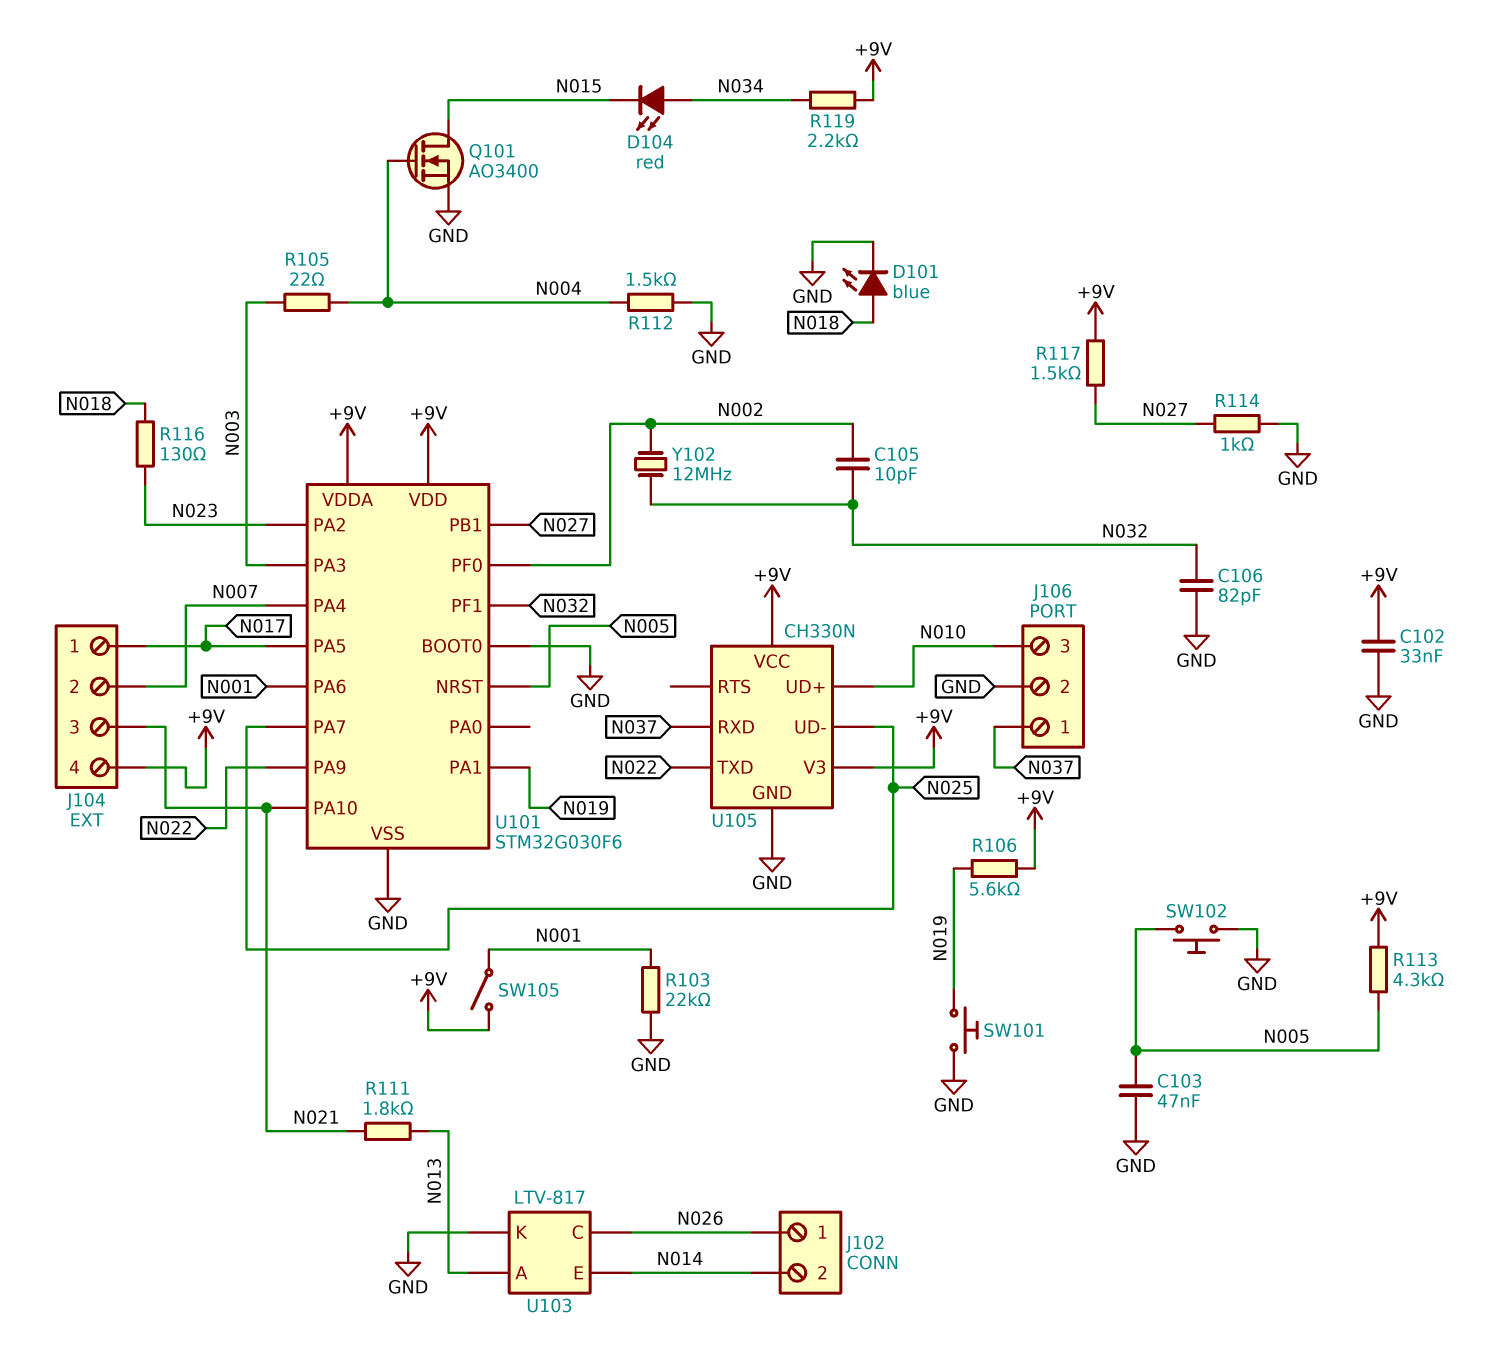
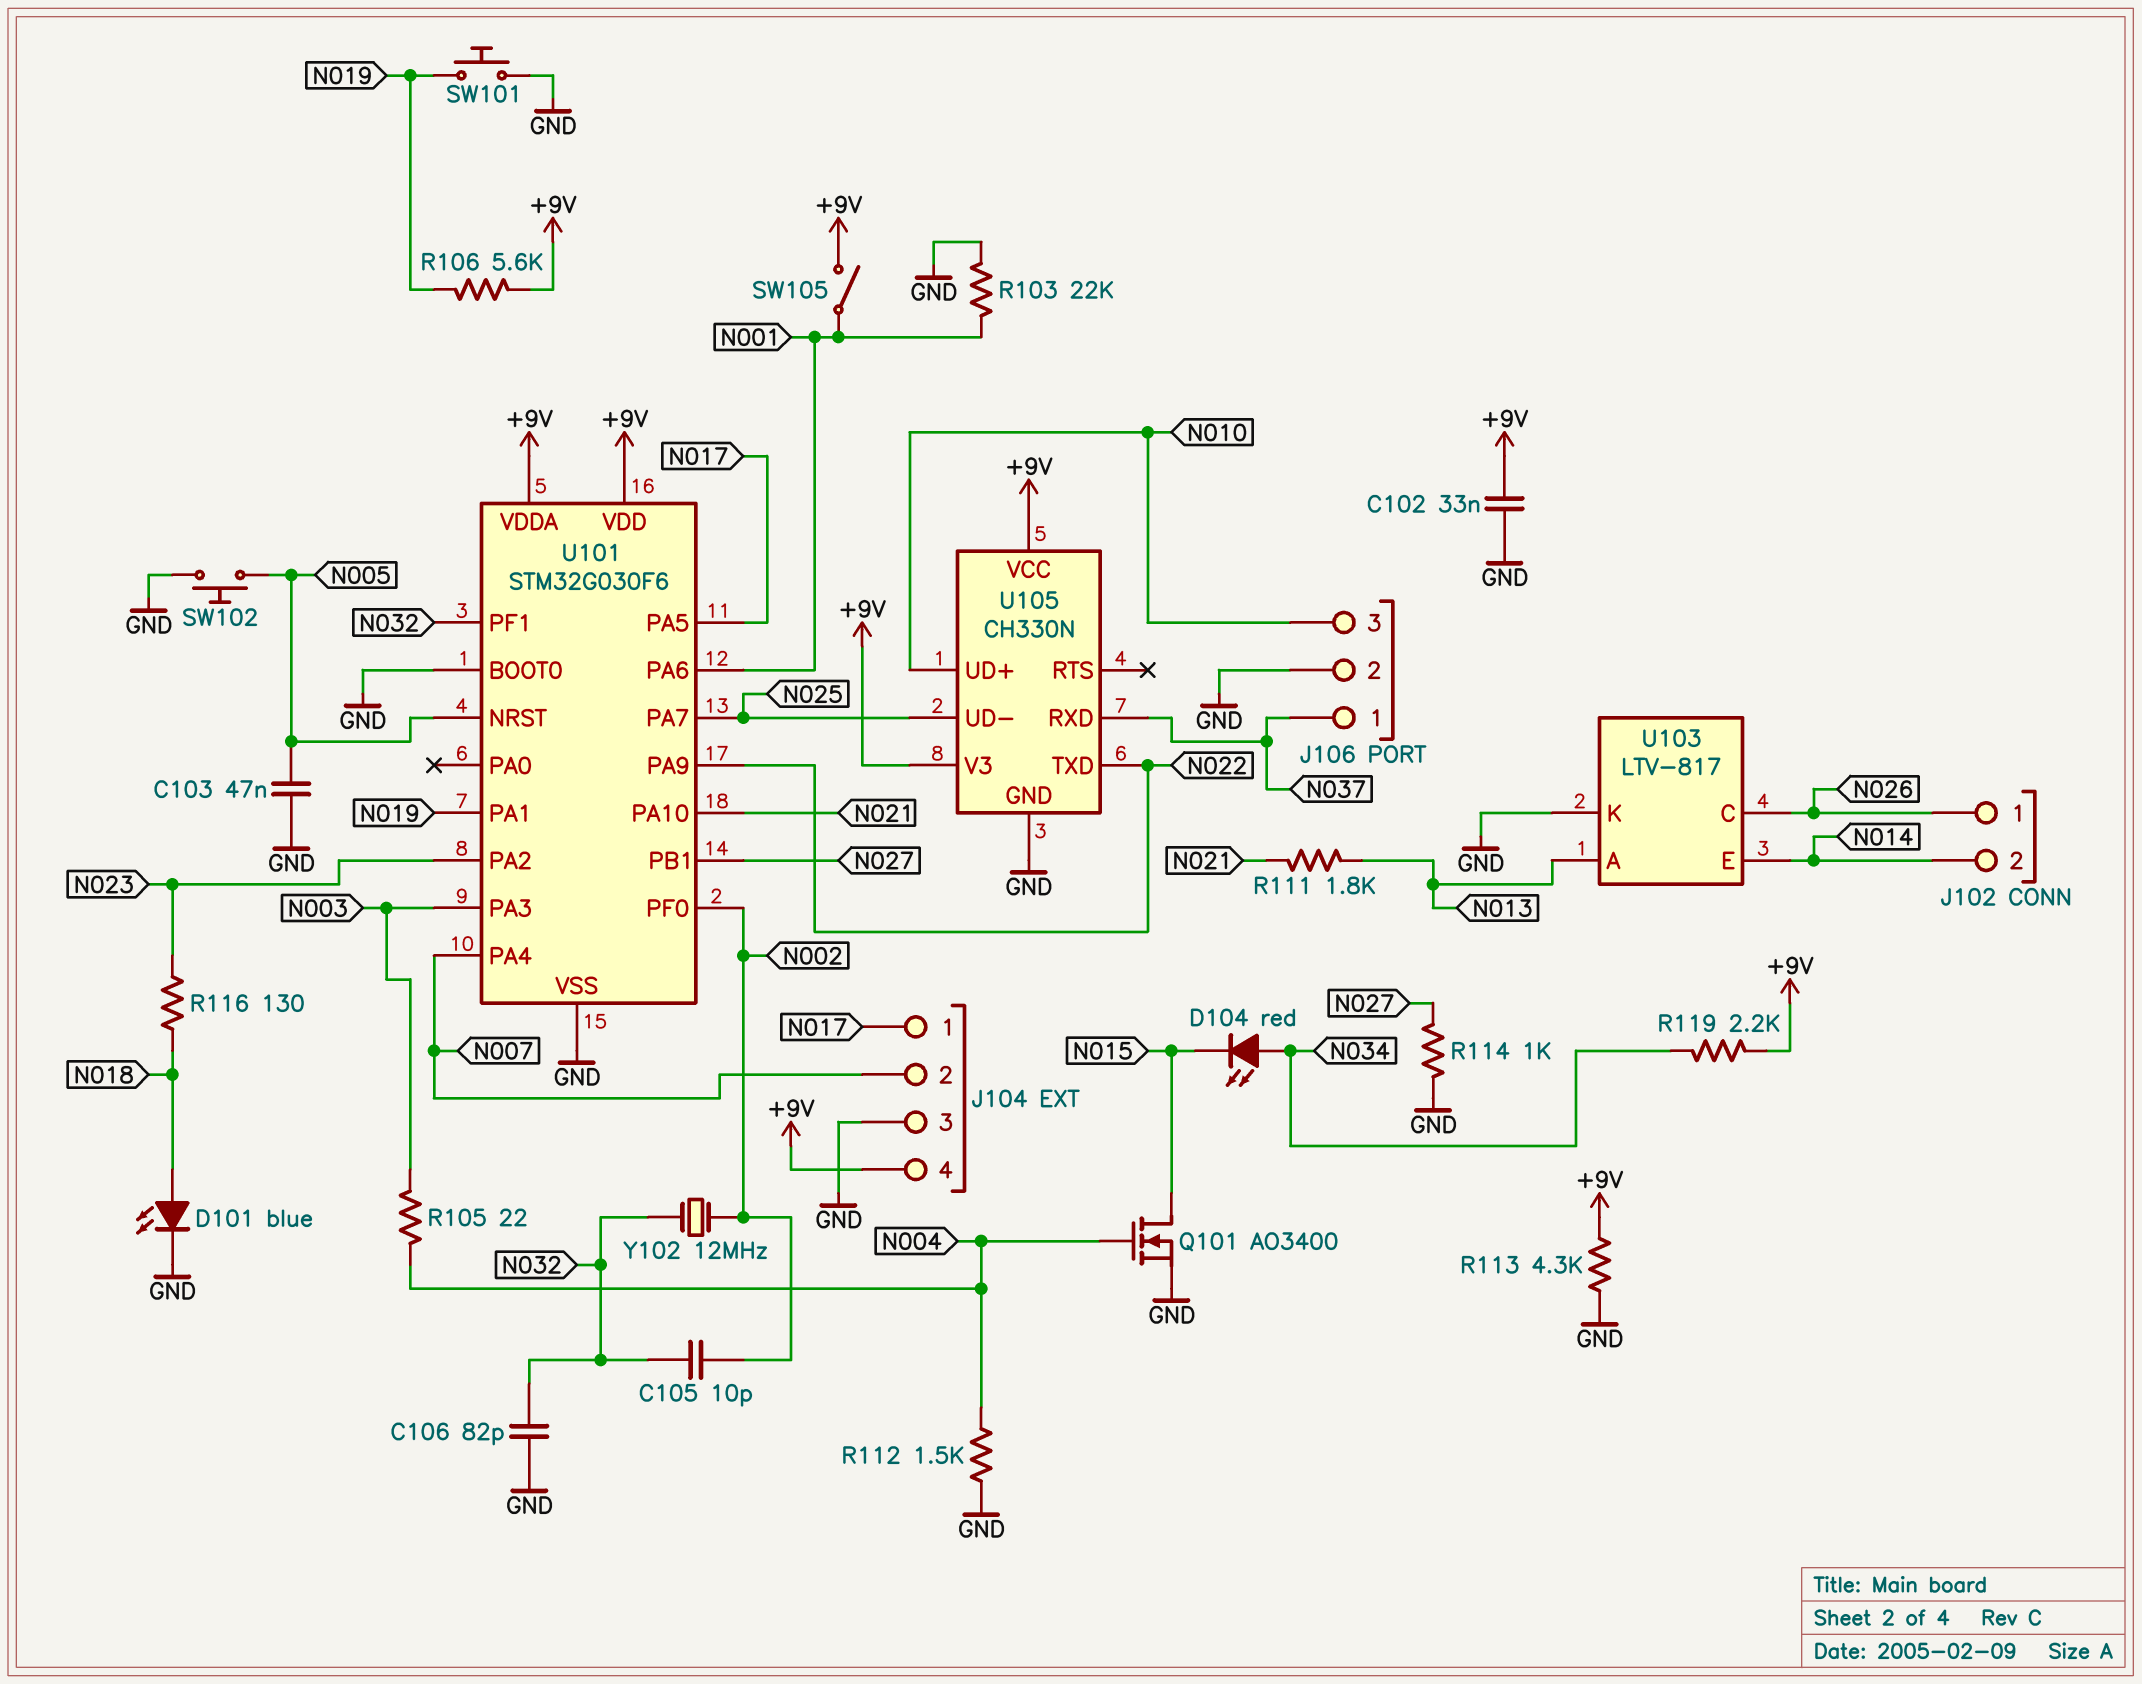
J104 pin 3: N021 -> GND
R113: 4.3k (+9V, N005) -> 4.3k (+9V, GND)
R117: 1.5k (+9V, N027) -> none

